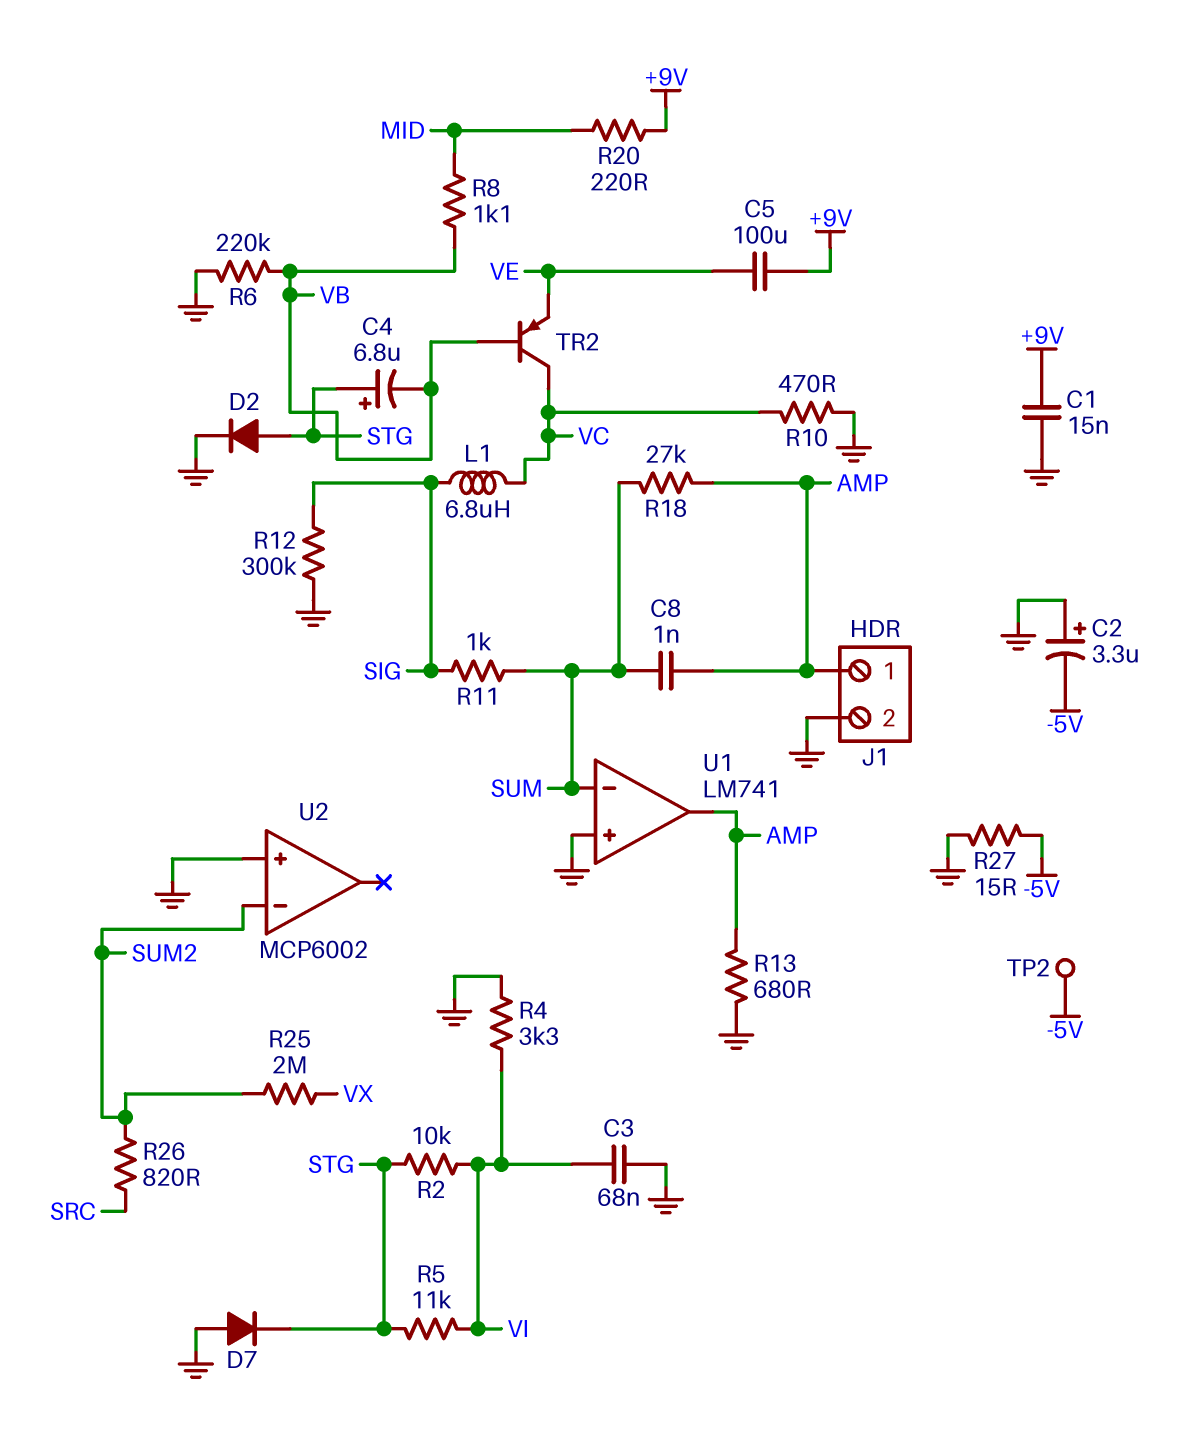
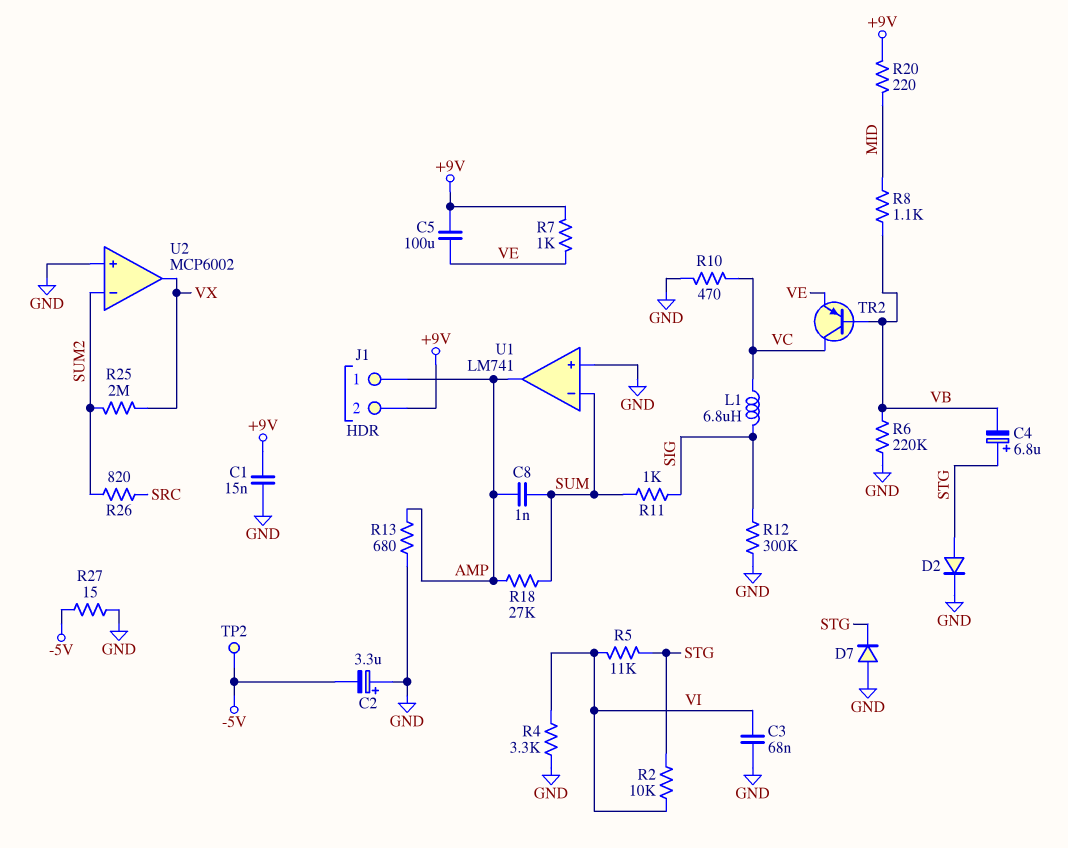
J1 pin 2: GND -> +9V
R7: none -> 1k (+9V, VE)
U2 pin out: none -> VX

